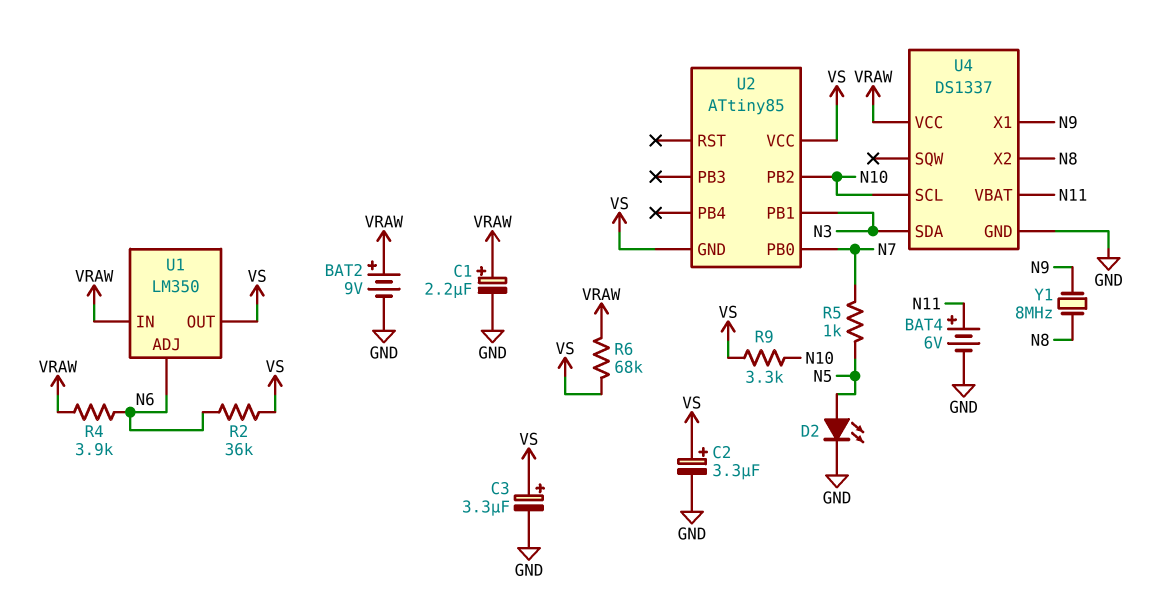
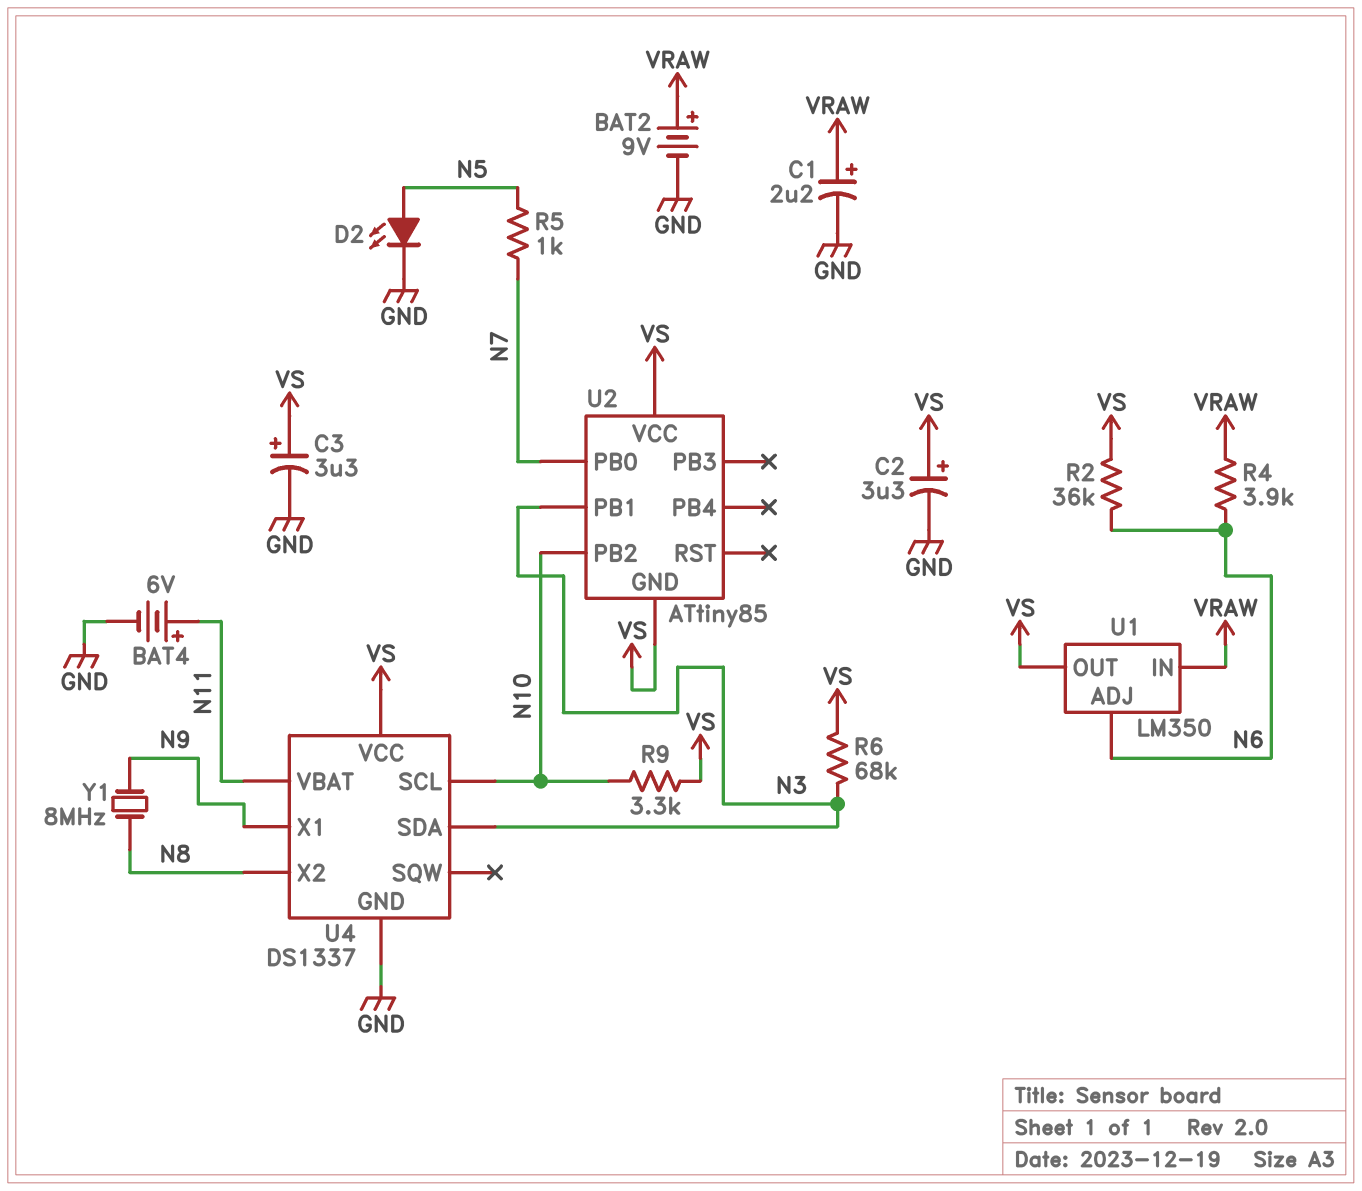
R6: 68k (VRAW, VS) -> 68k (N3, VS)
U4 pin VCC: VRAW -> VS

